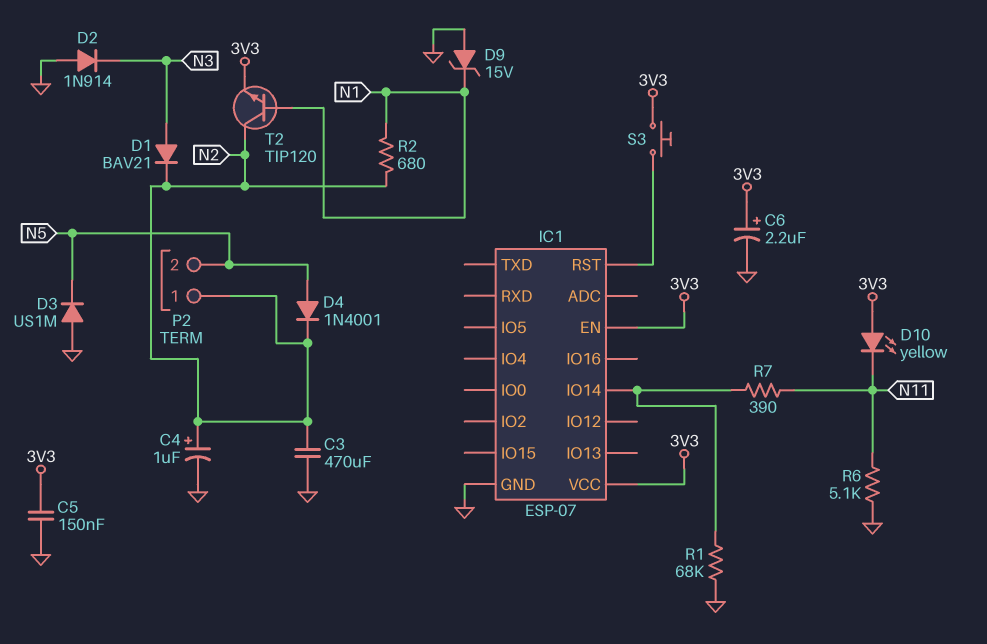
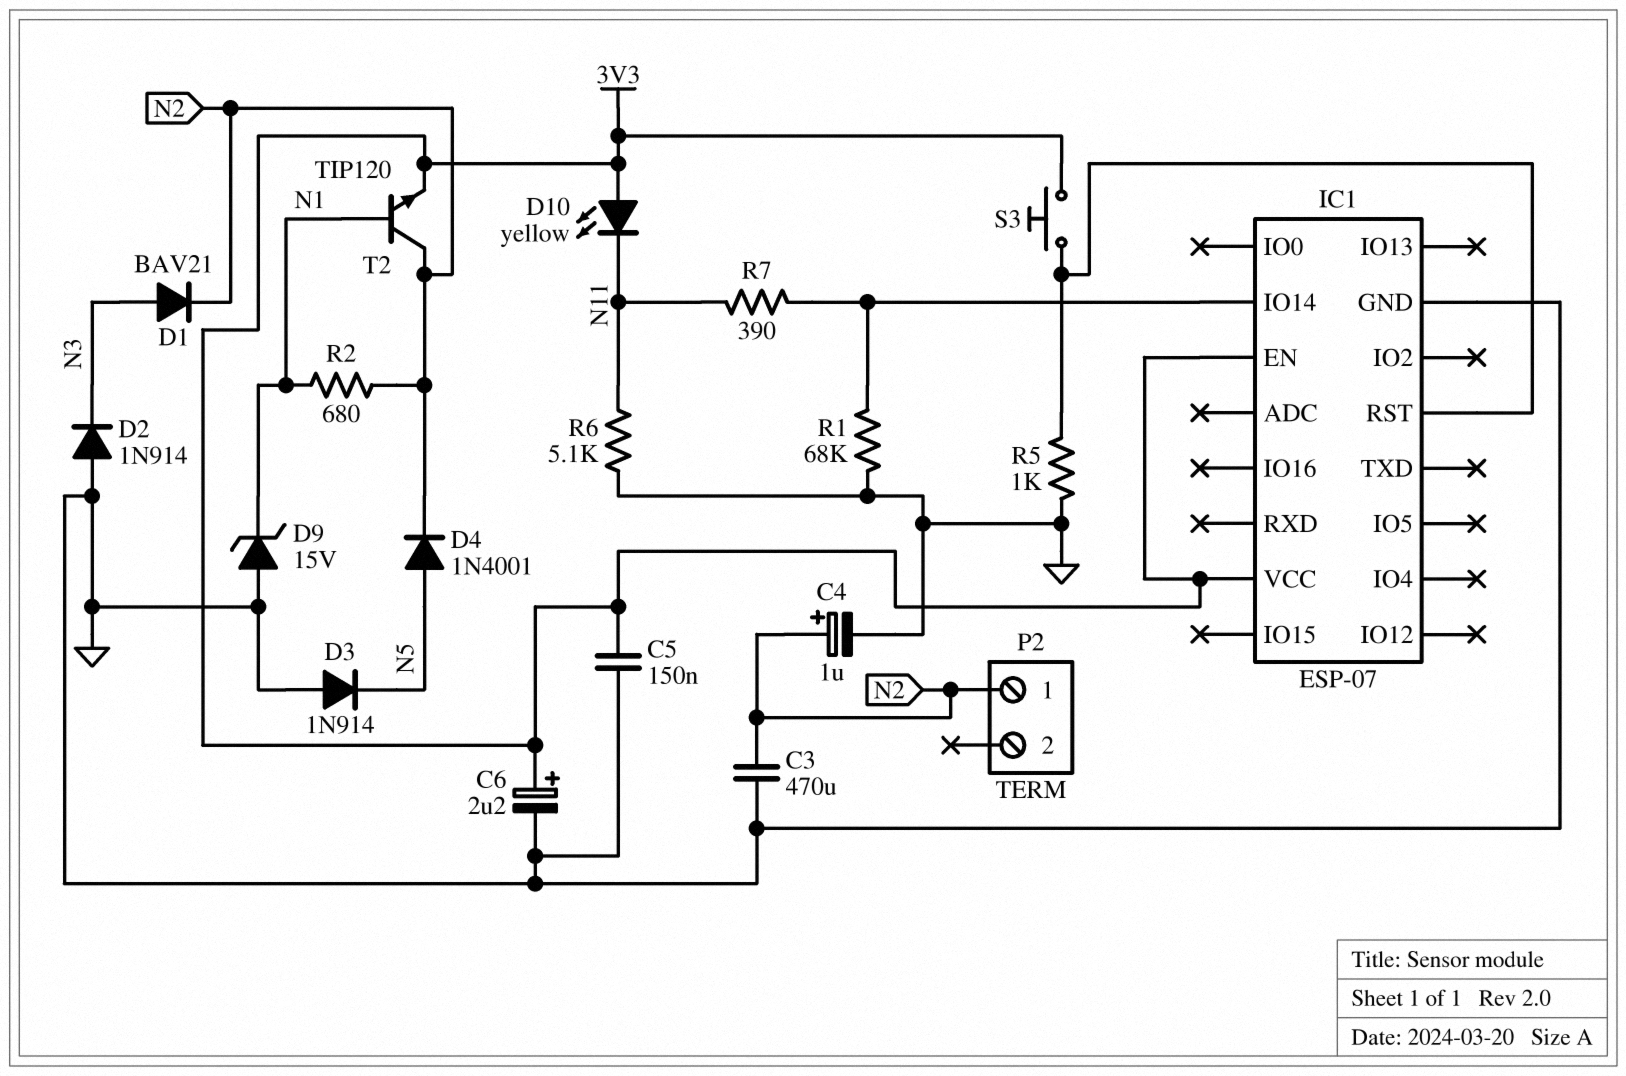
D3: diode US1M (A GND, K N5) -> diode 1N914 (A GND, K N5)
P2 pin 2: N5 -> none
R5: none -> 1k (GND, IC1/RST)

